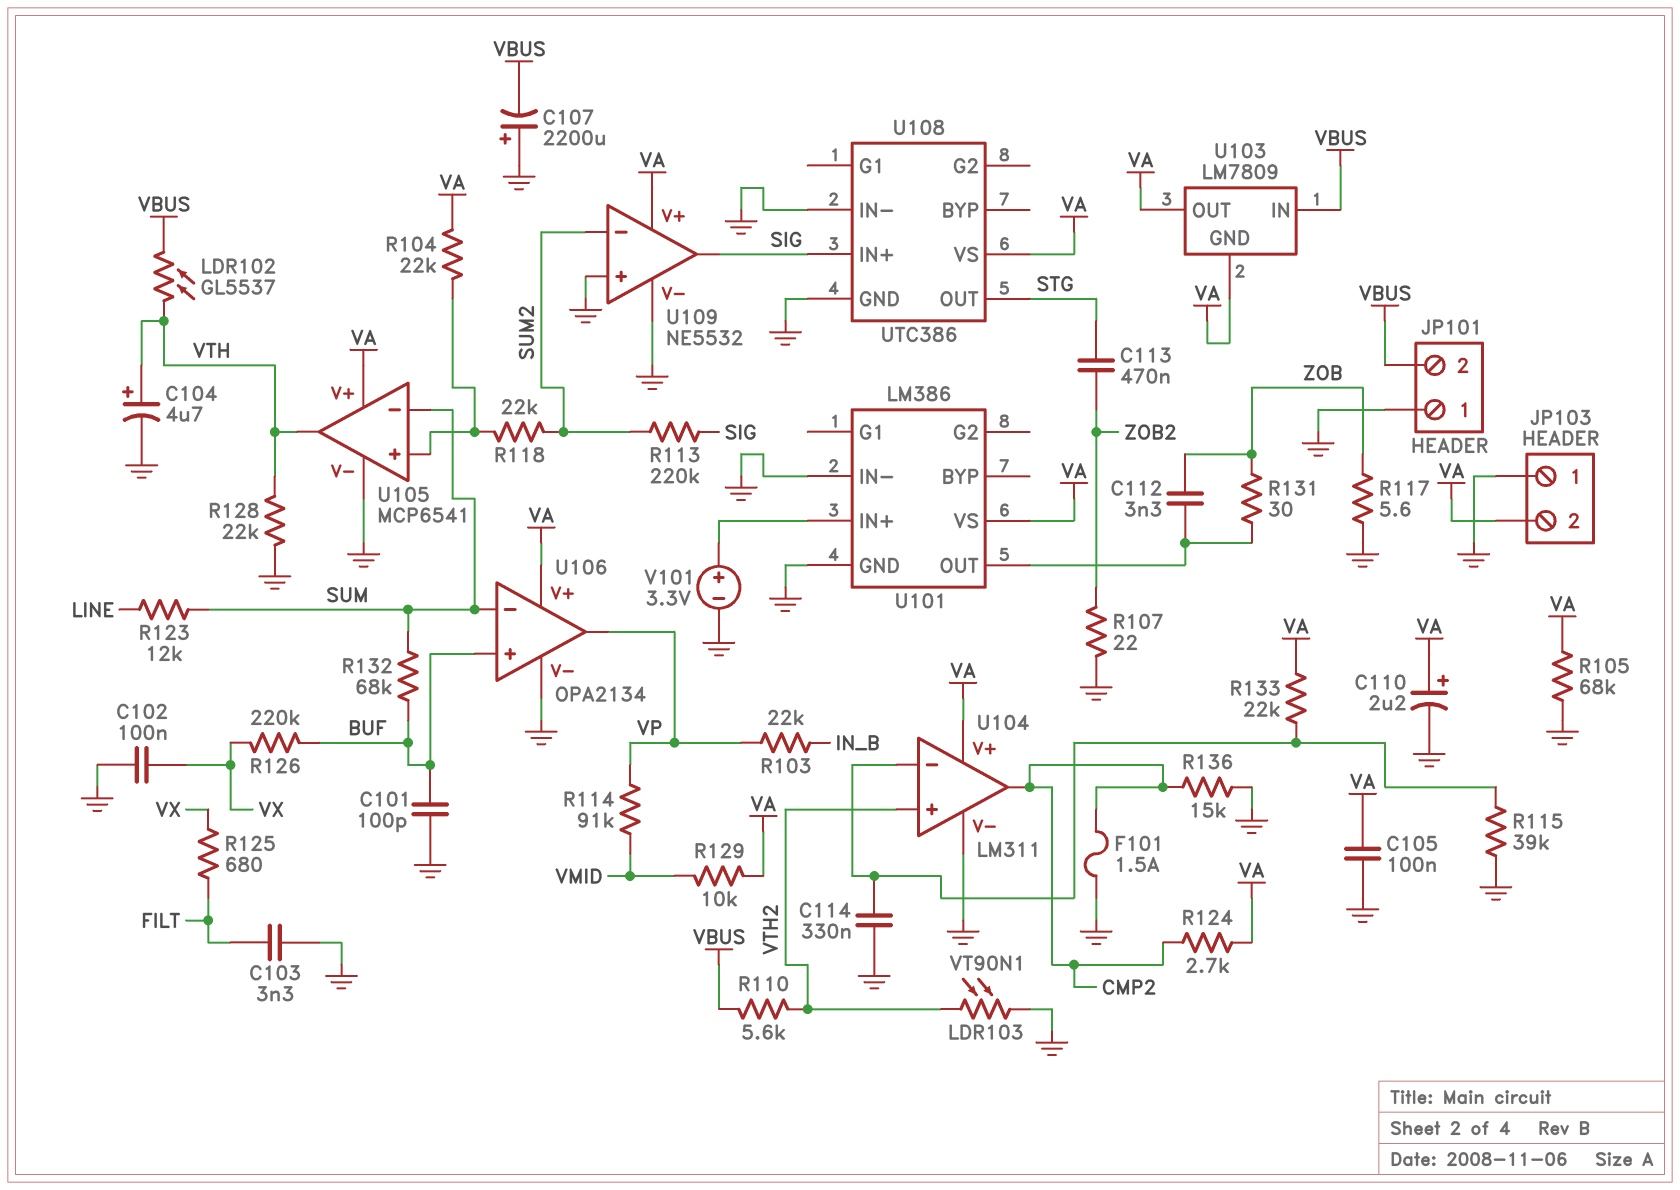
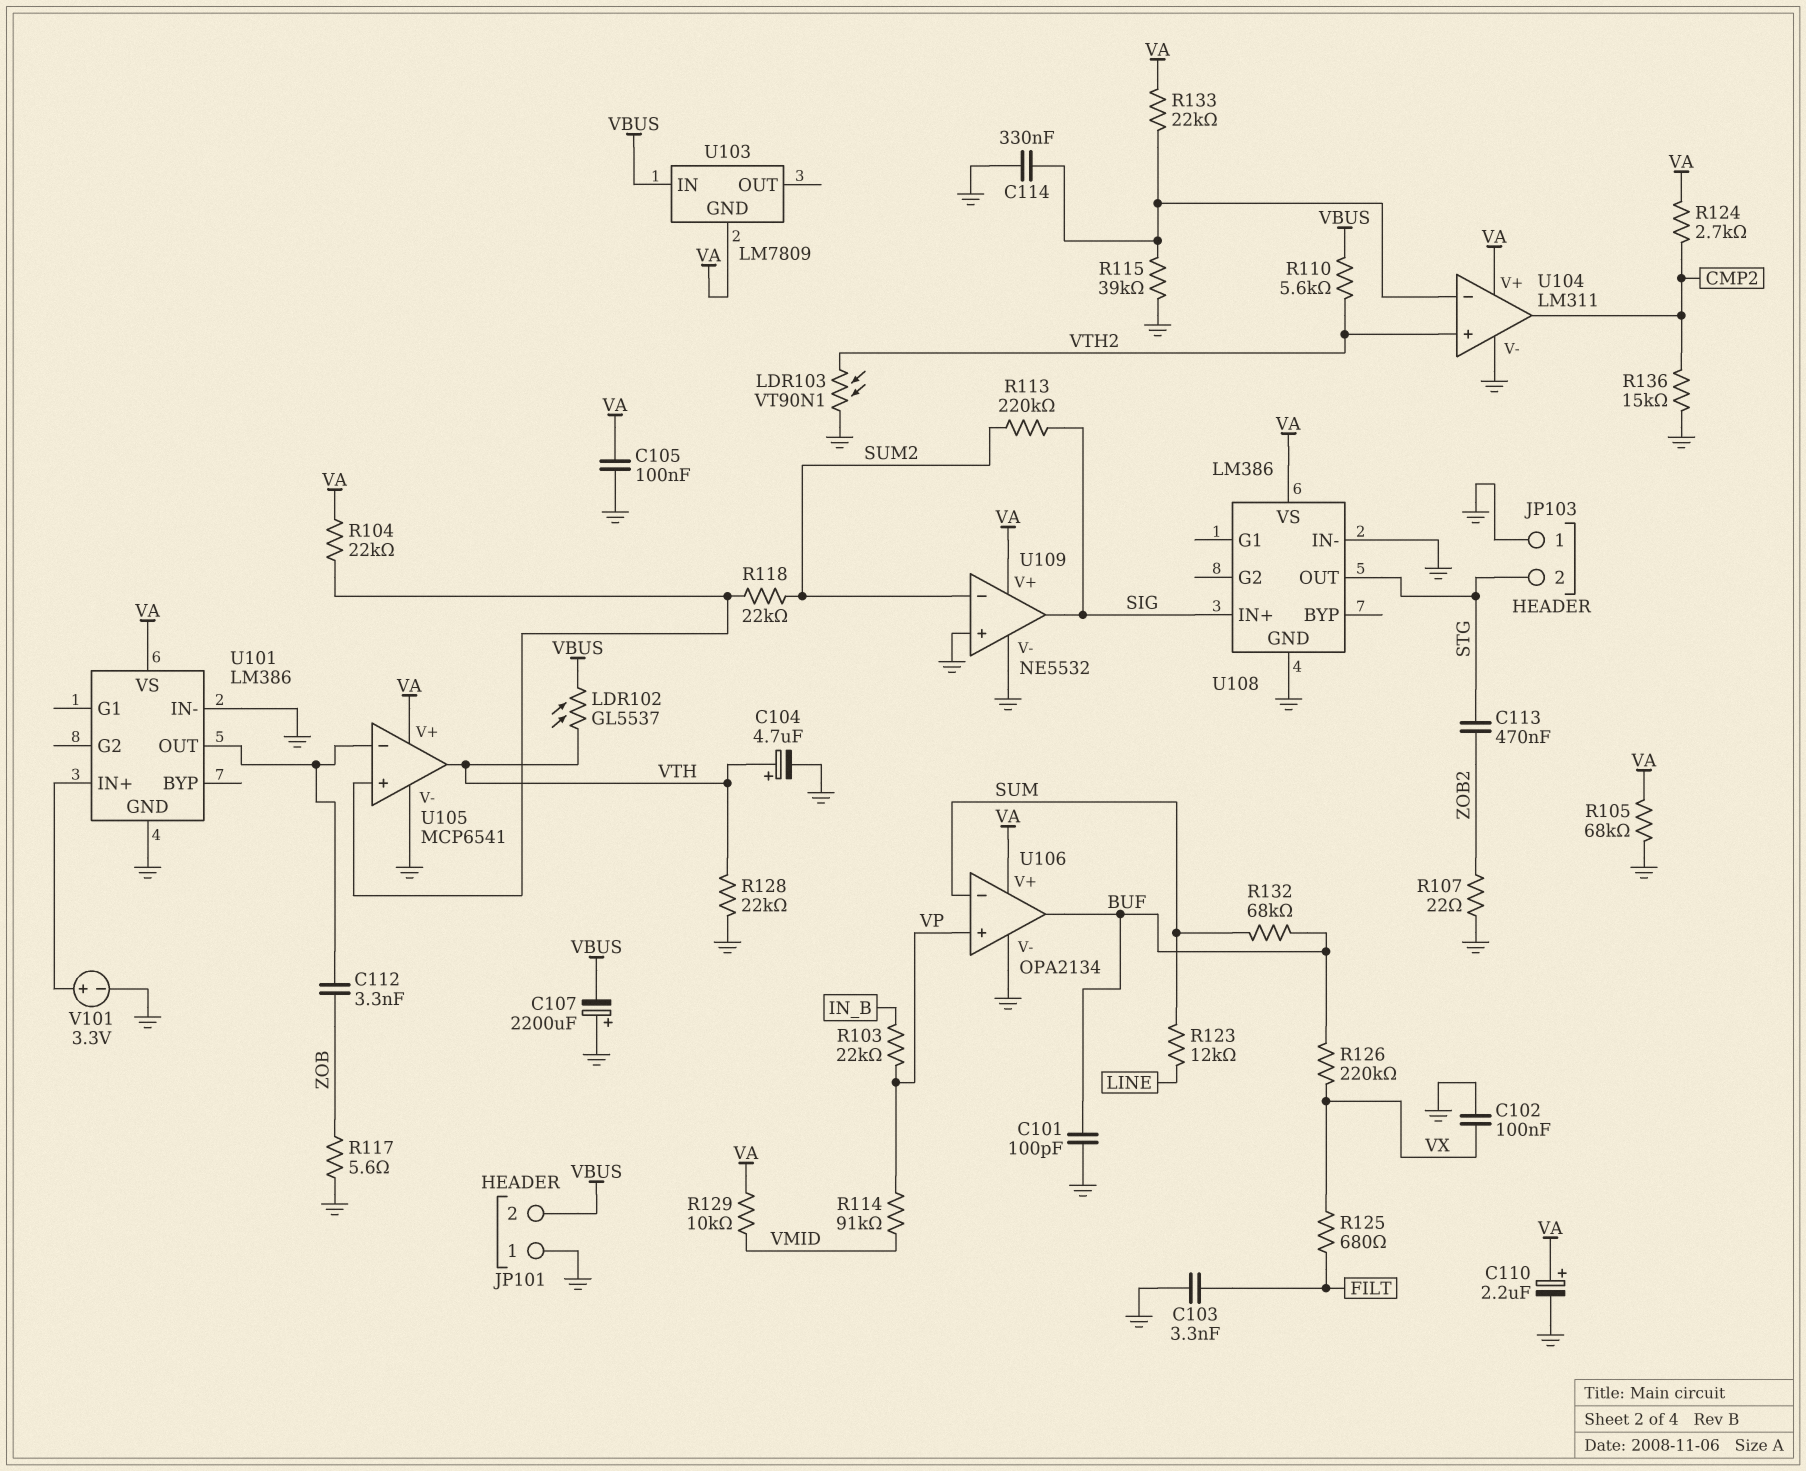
F101: 1.5A (CMP2, GND) -> none
JP103 pin 2: VA -> STG
R131: 30 (U101/OUT, ZOB) -> none
U103 pin OUT: VA -> none
U105 pin in-: SUM -> U101/OUT
U106 pin in+: BUF -> VP
U106 pin out: VP -> BUF
U108: UTC386 -> LM386

